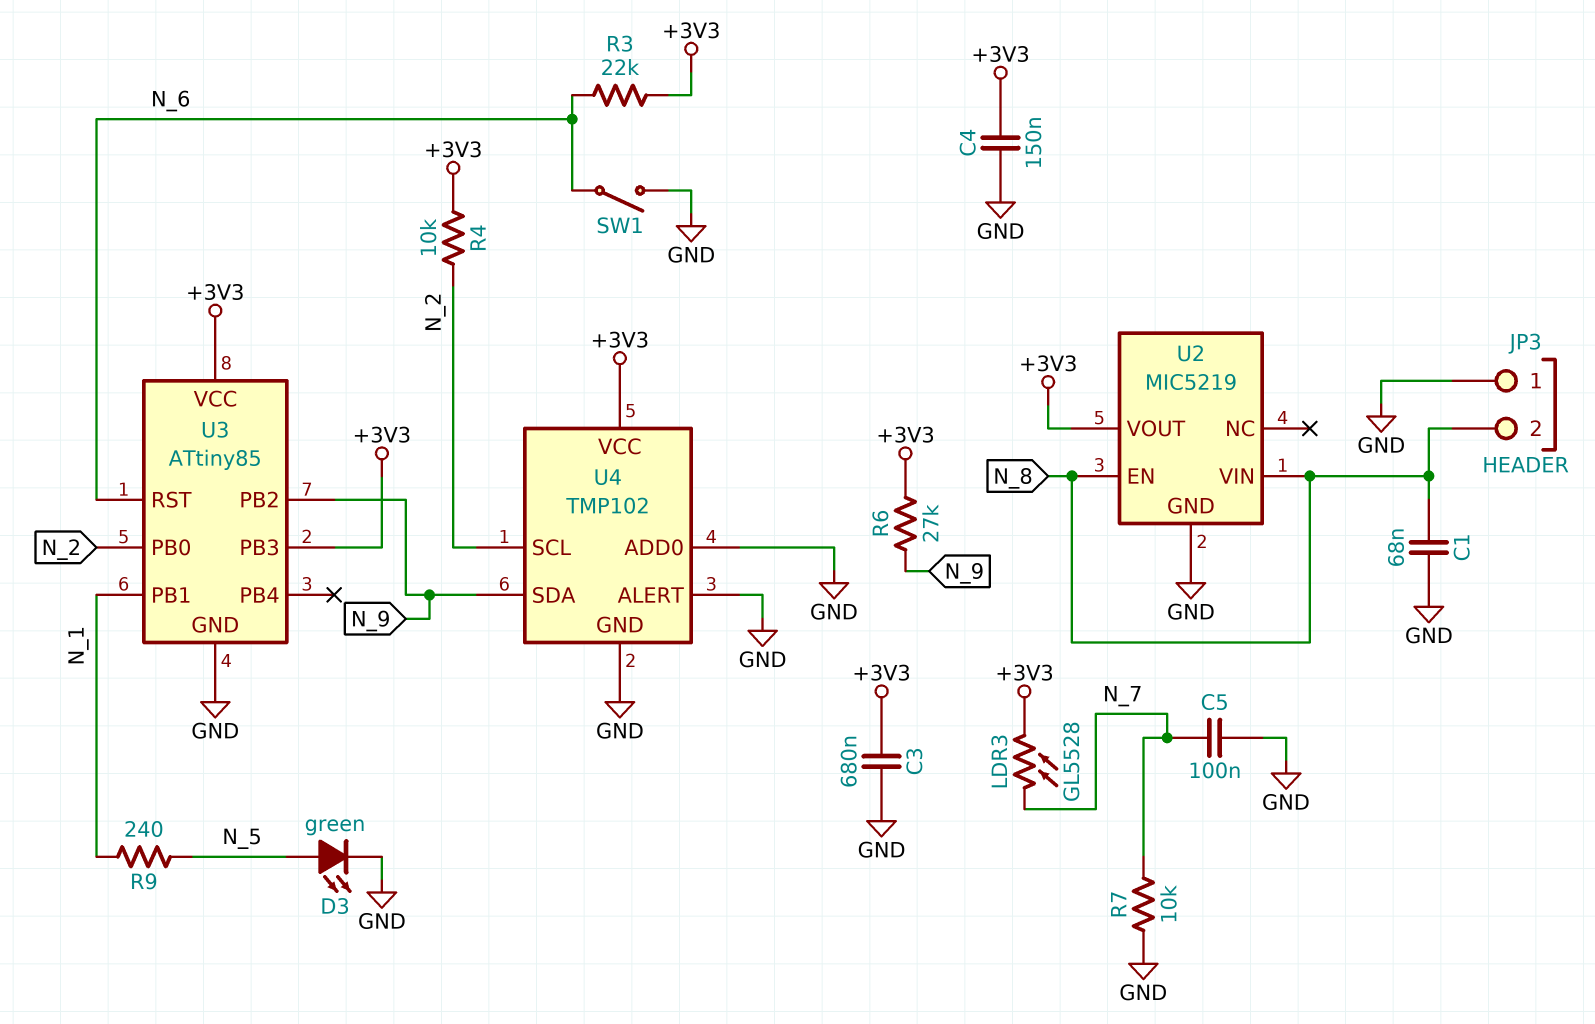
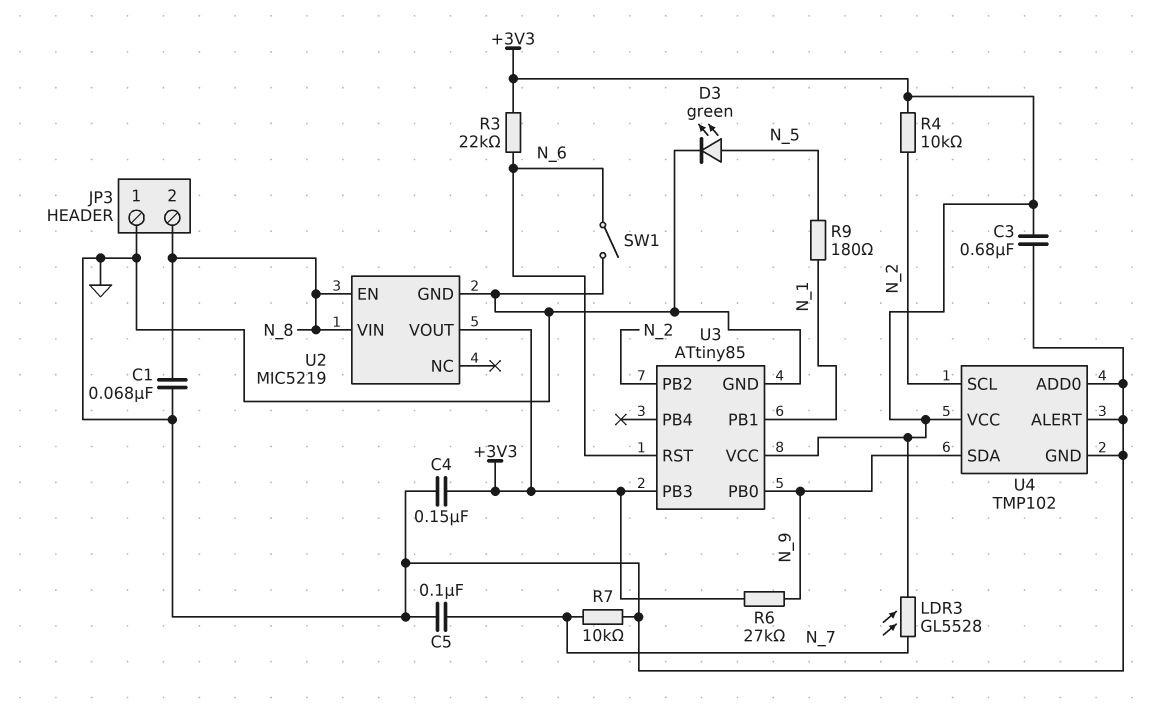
R9: 240 (N_1, N_5) -> 180 (N_1, N_5)
U3 pin PB0: N_2 -> N_9
U3 pin PB2: N_9 -> N_2

